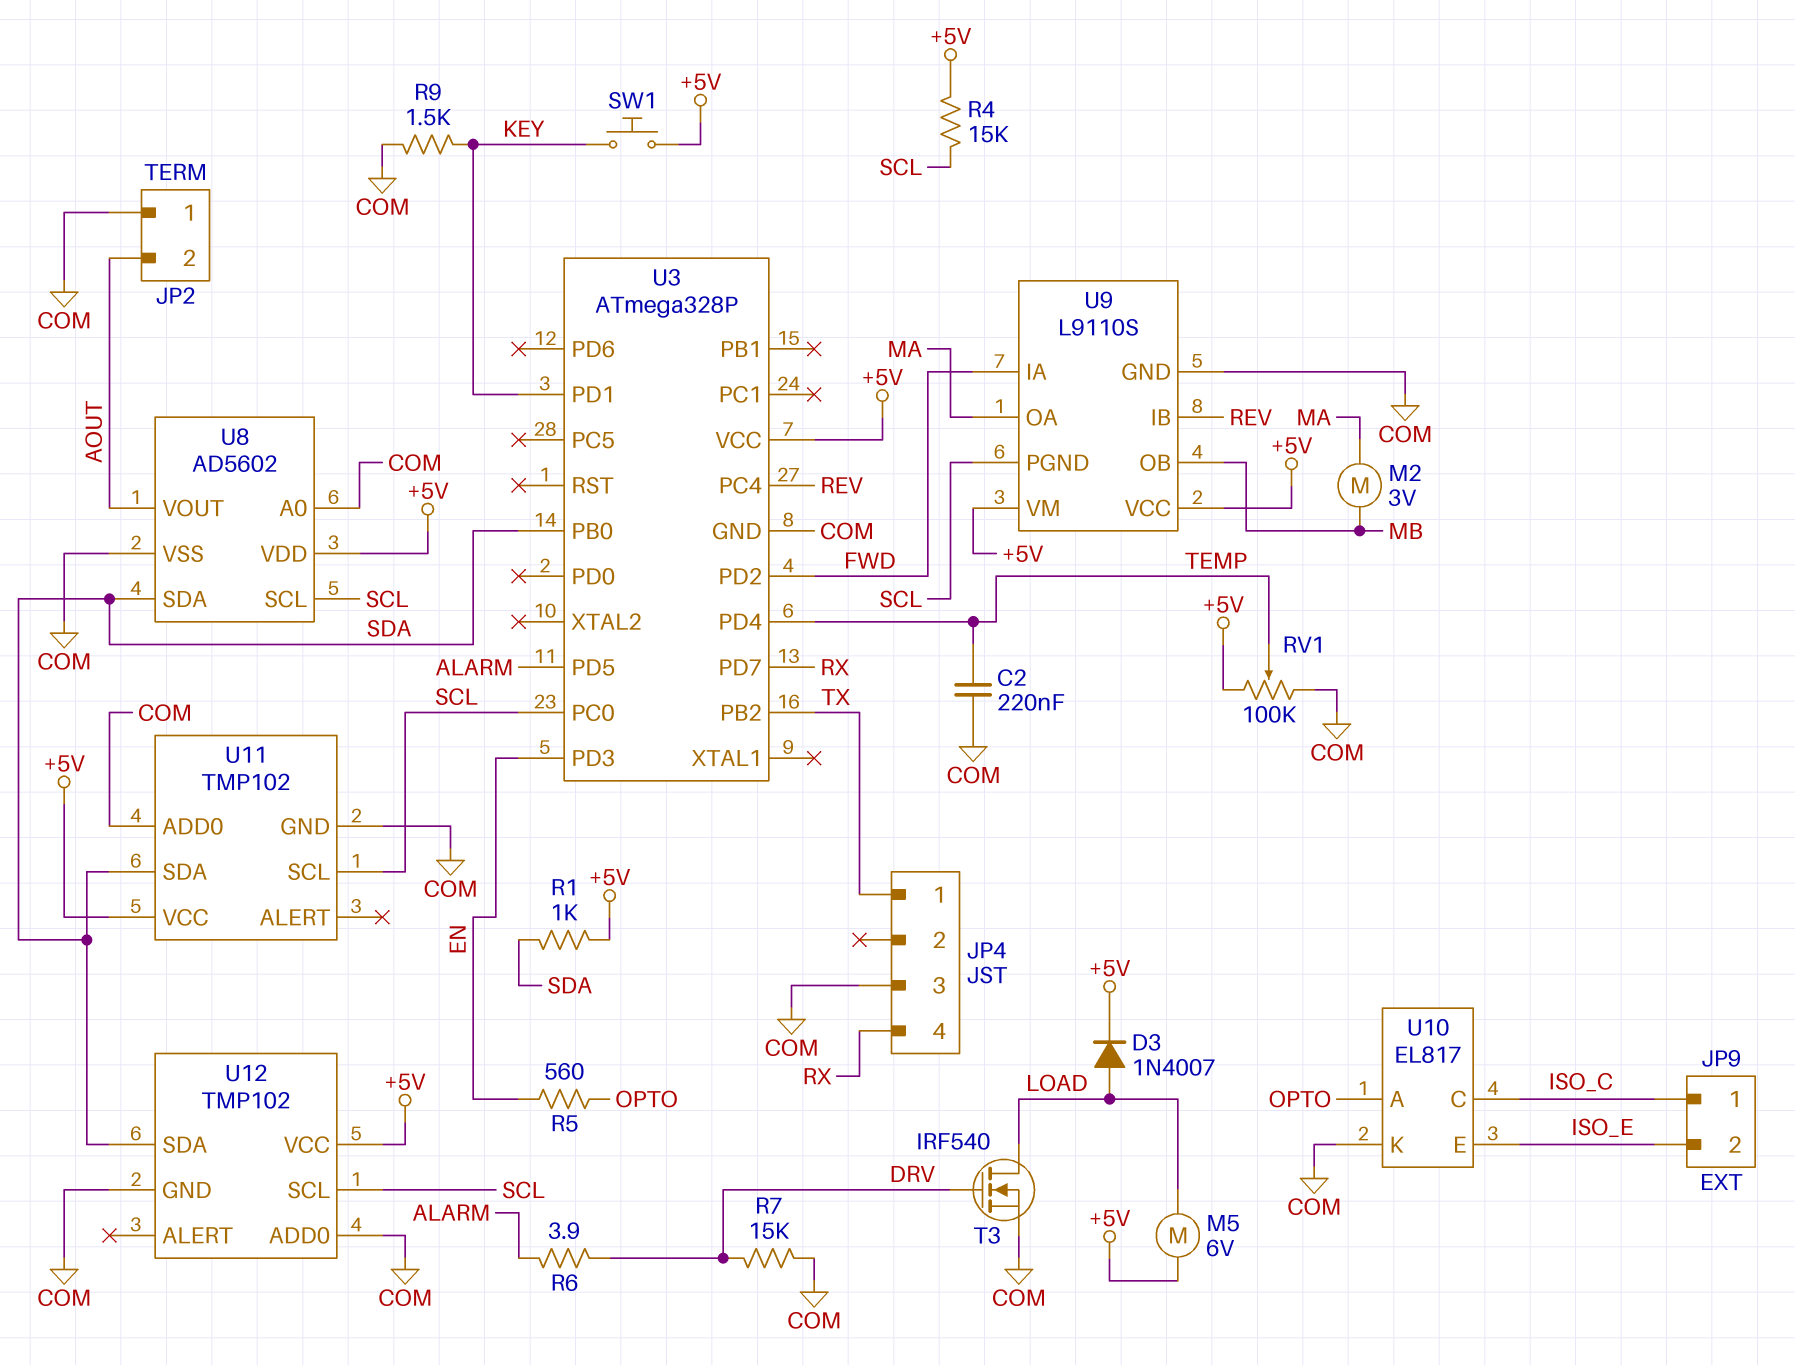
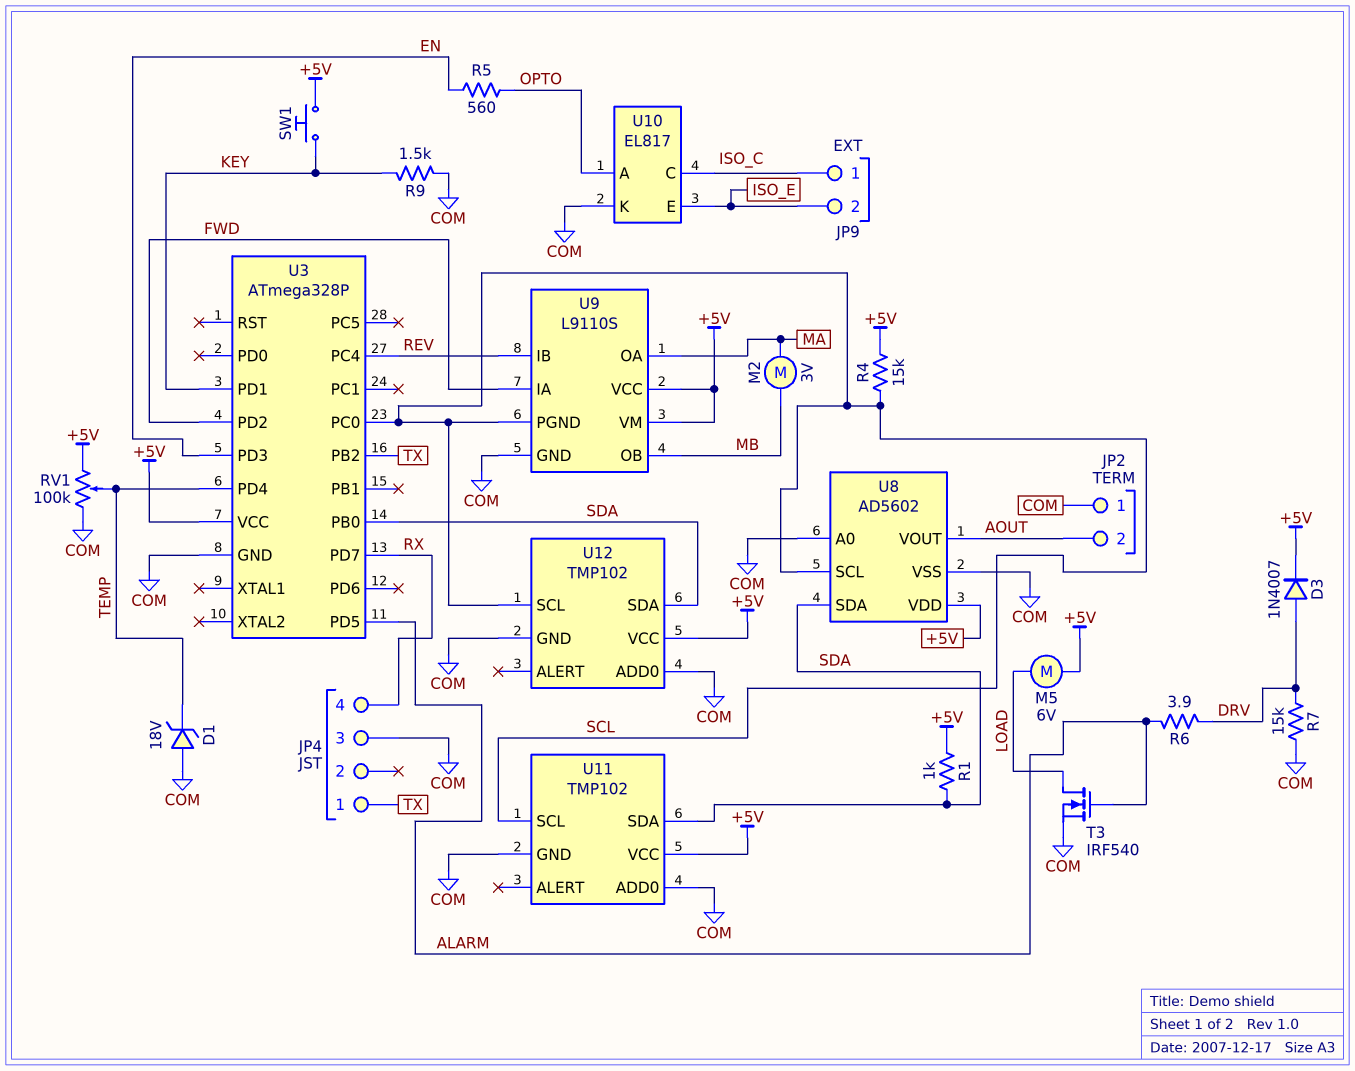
C2: 220nF (COM, TEMP) -> none
D1: none -> zener 18V (A COM, K TEMP)
D3: diode 1N4007 (A LOAD, K +5V) -> diode 1N4007 (A DRV, K +5V)
T3: NMOS IRF540 (G DRV, D LOAD, S COM) -> NMOS IRF540 (G ALARM, D LOAD, S COM)

